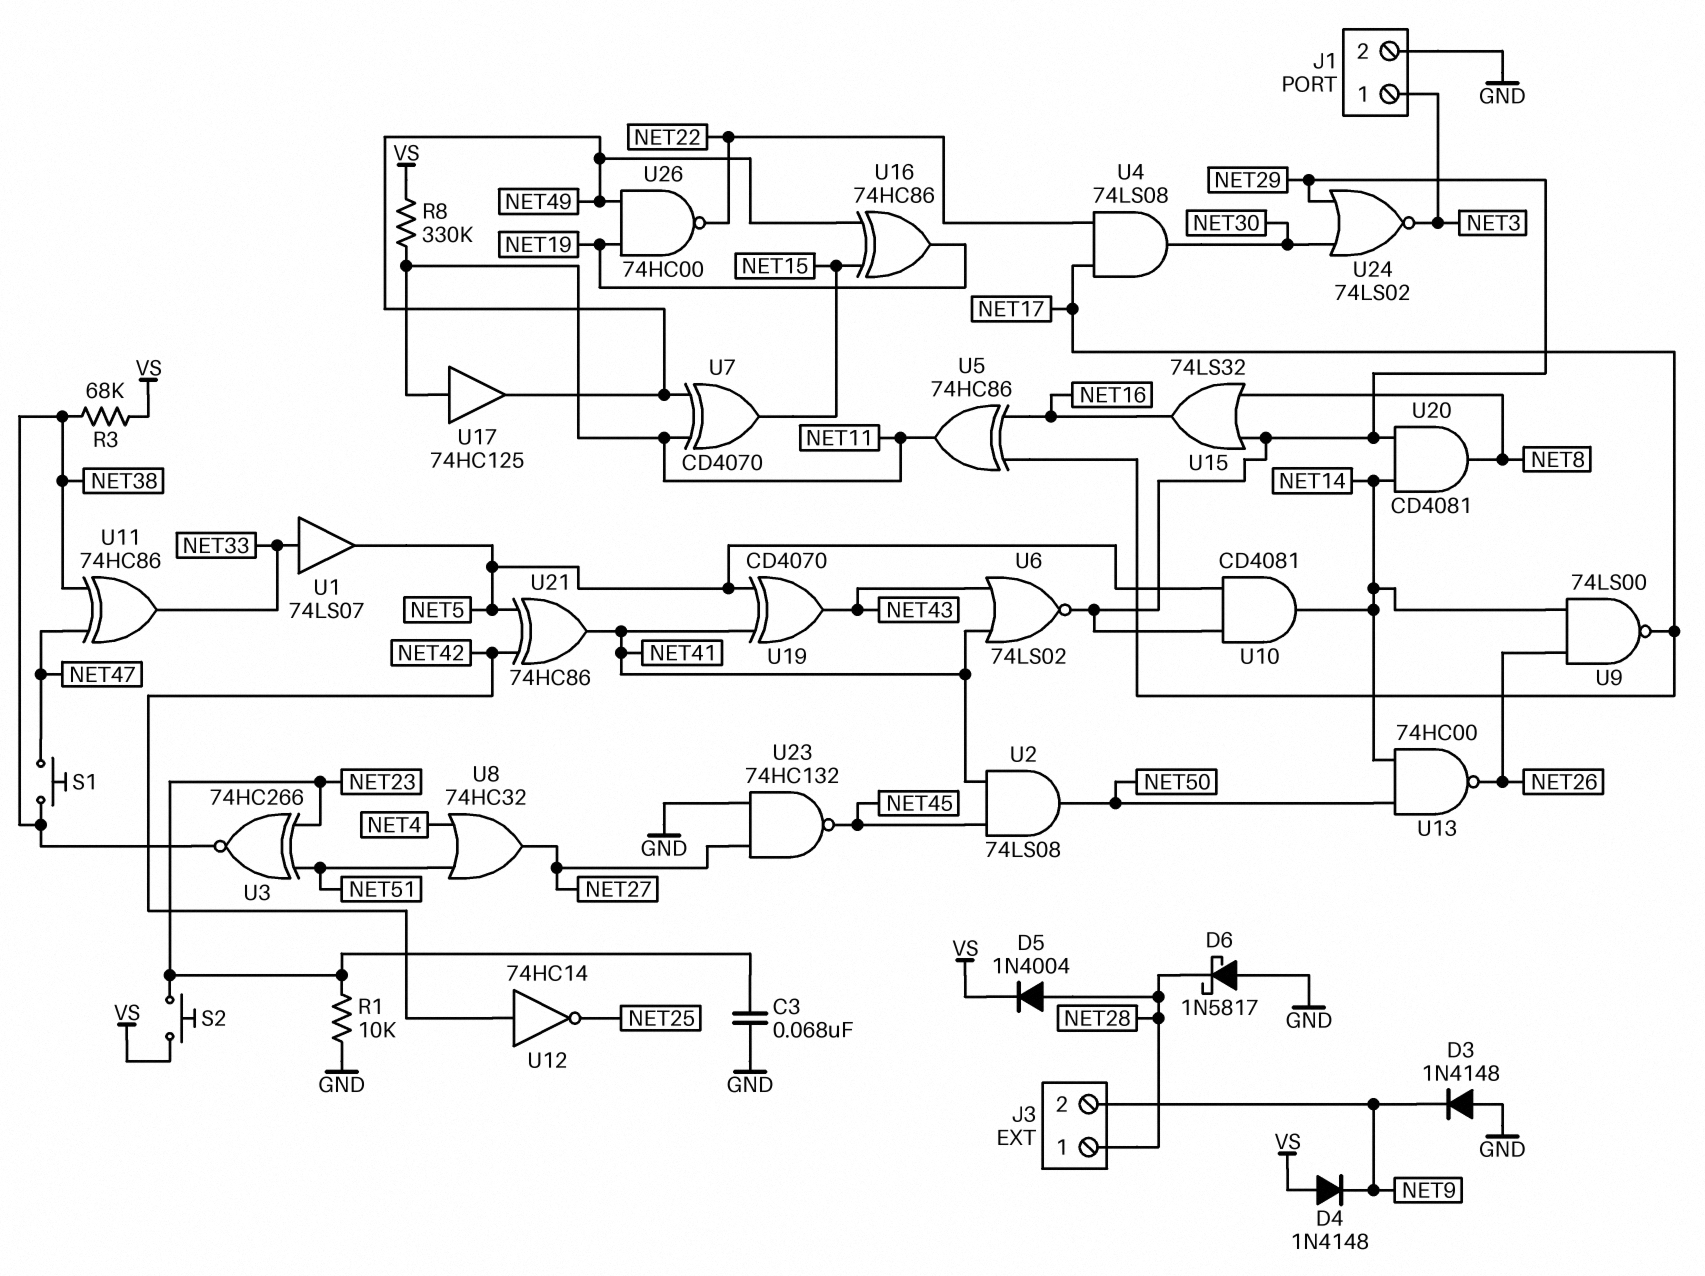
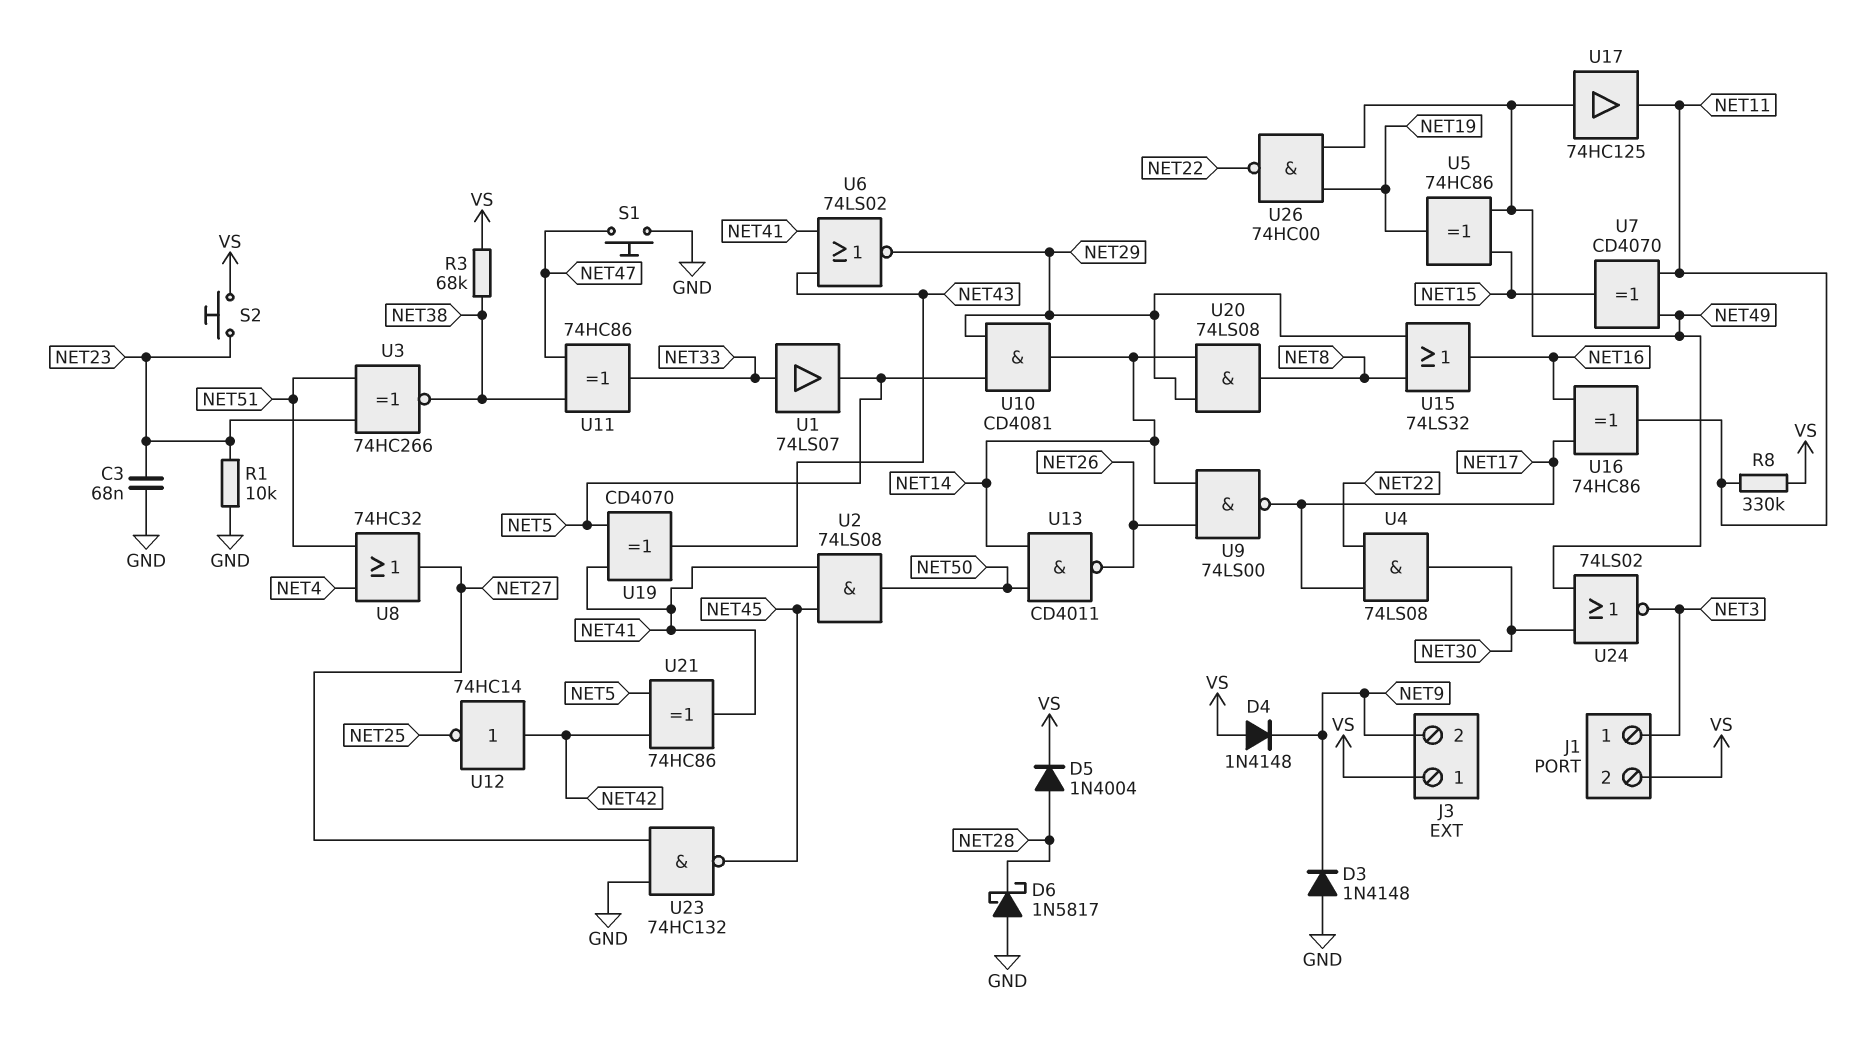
J1 pin 2: GND -> VS
J3 pin 1: NET28 -> VS
S1: button (NET38, NET47) -> button (GND, NET47)
U5: XOR 74HC86 (in NET16, in NET17, out NET11) -> XOR 74HC86 (in NET15, in NET49, out NET19)
U13: NAND 74HC00 (in NET14, in NET50, out NET26) -> NAND CD4011 (in NET14, in NET50, out NET26)
U16: XOR 74HC86 (in NET15, in NET49, out NET19) -> XOR 74HC86 (in NET16, in NET17, out NET11)
U17: buffer 74HC125 (in NET11, out NET49) -> buffer 74HC125 (in NET49, out NET11)
U20: AND CD4081 (in NET14, in NET29, out NET8) -> AND 74LS08 (in NET14, in NET29, out NET8)
U24: NOR 74LS02 (in NET29, in NET30, out NET3) -> NOR 74LS02 (in NET30, in NET49, out NET3)

